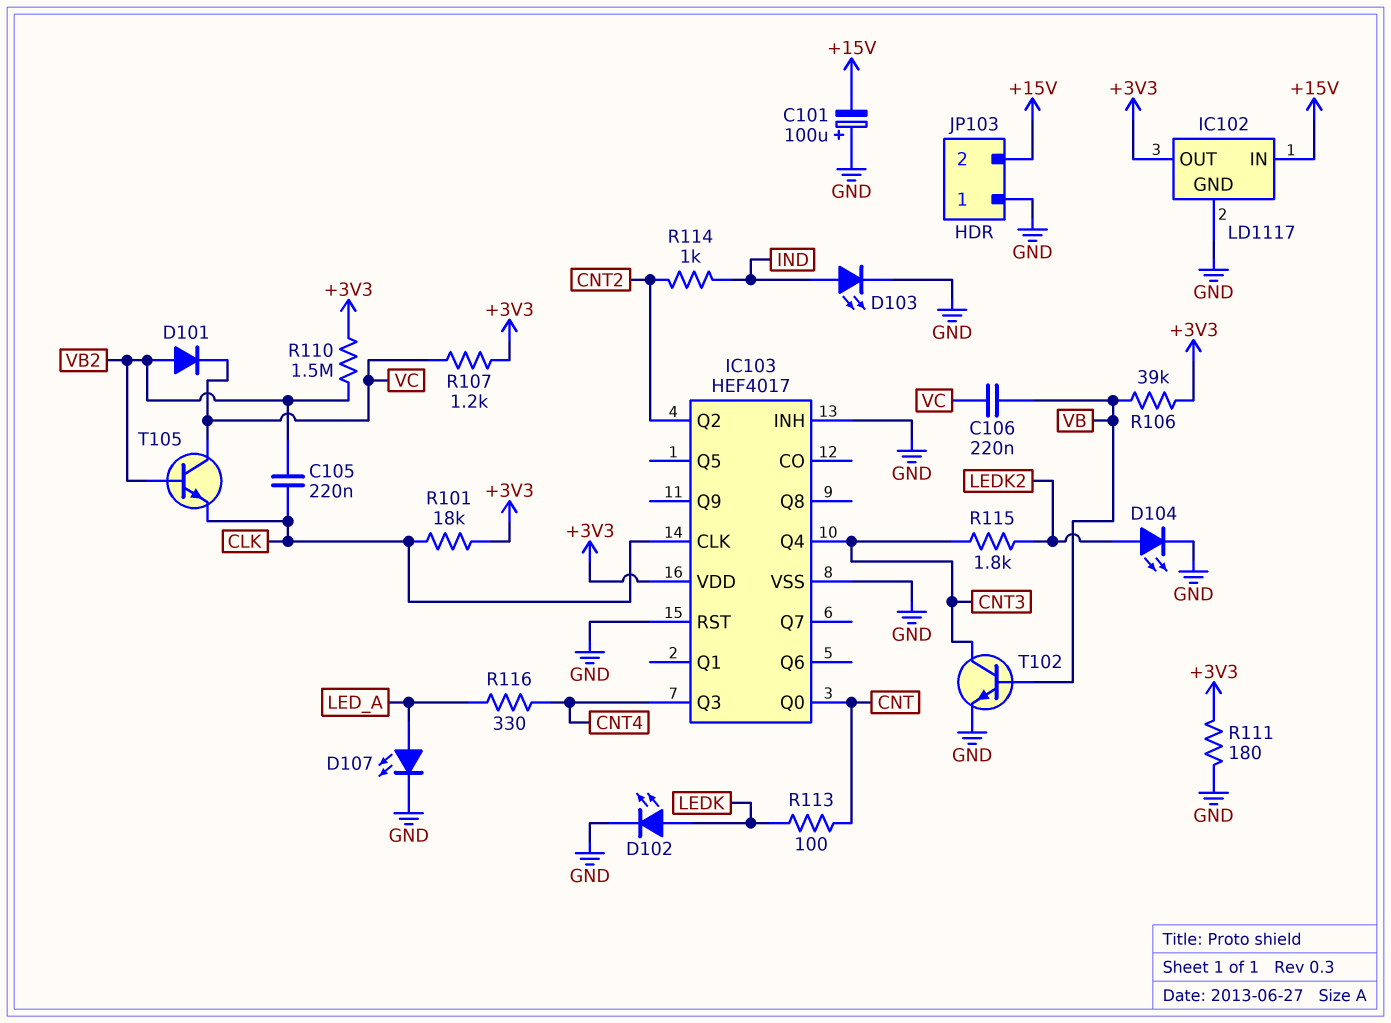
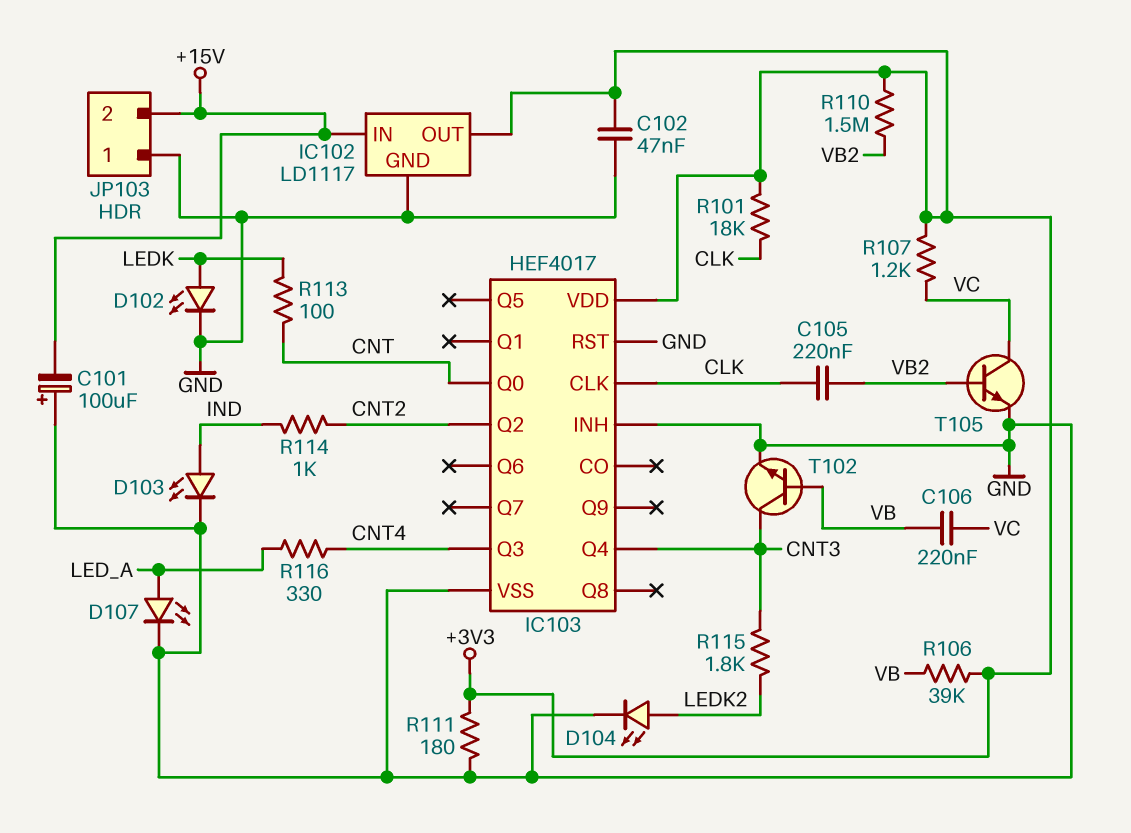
C102: none -> 47nF (+3V3, GND)
D101: diode (A VB2, K VC) -> none
T105: NPN (B VB2, C VC, E CLK) -> NPN (B VB2, C VC, E GND)

